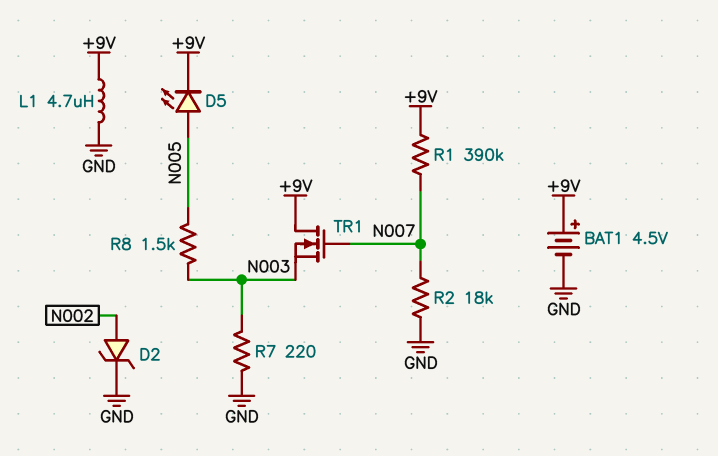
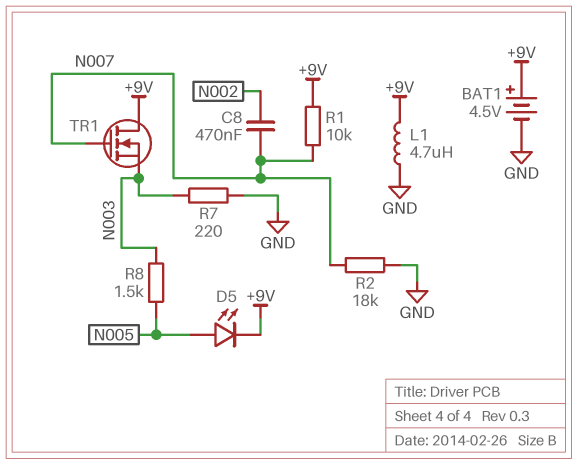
C8: none -> 470nF (N002, N007)
D2: zener (A N002, K GND) -> none
R1: 390k (+9V, N007) -> 10k (+9V, N007)

